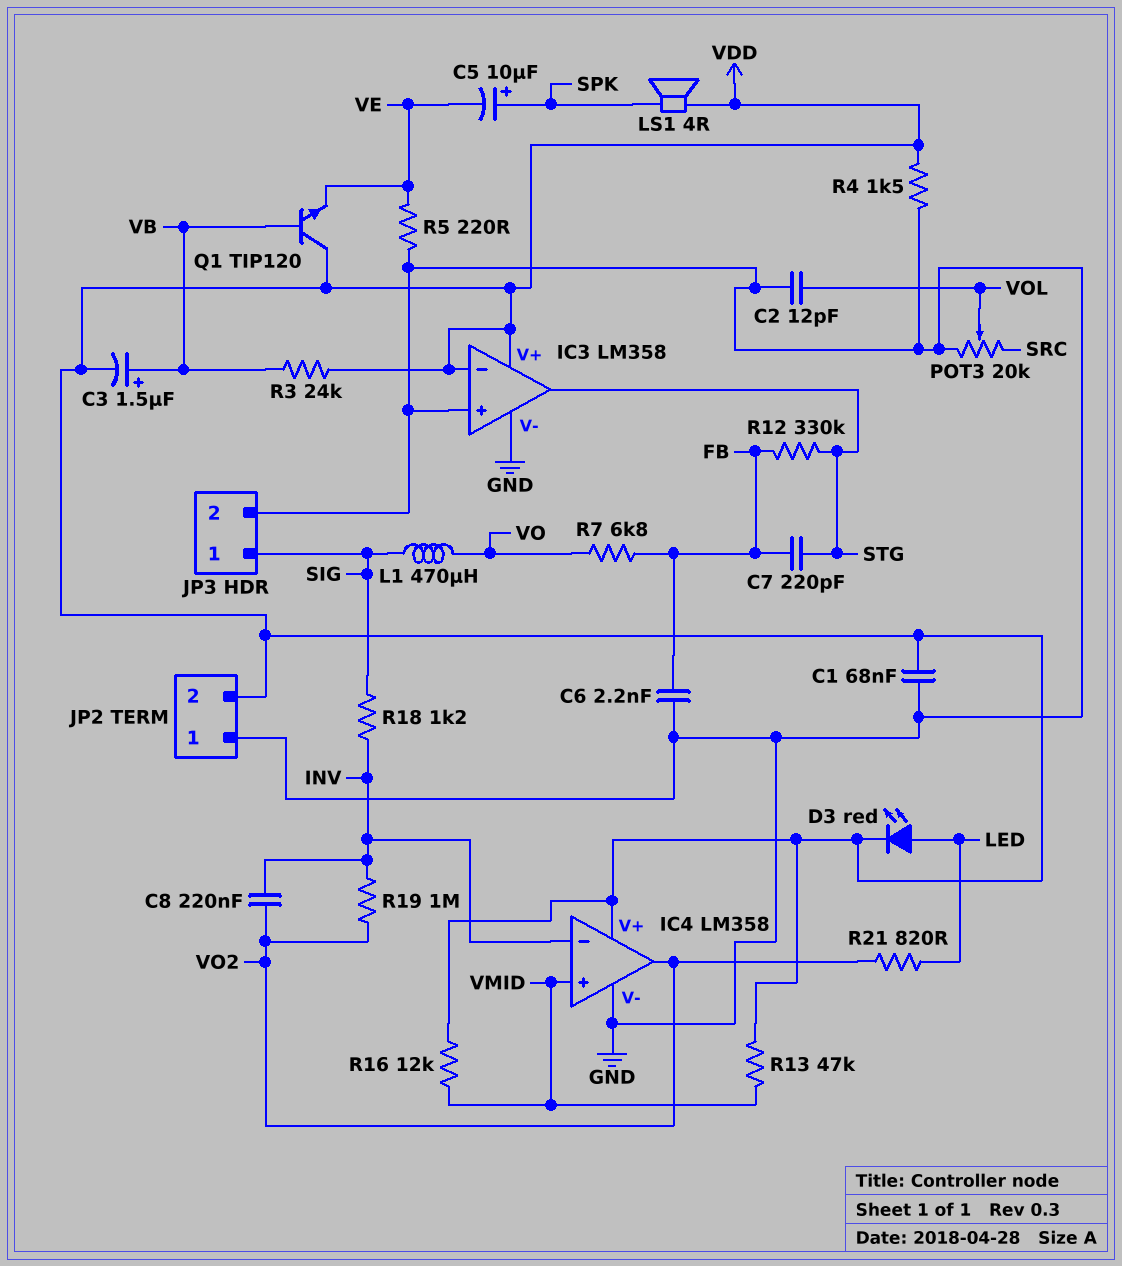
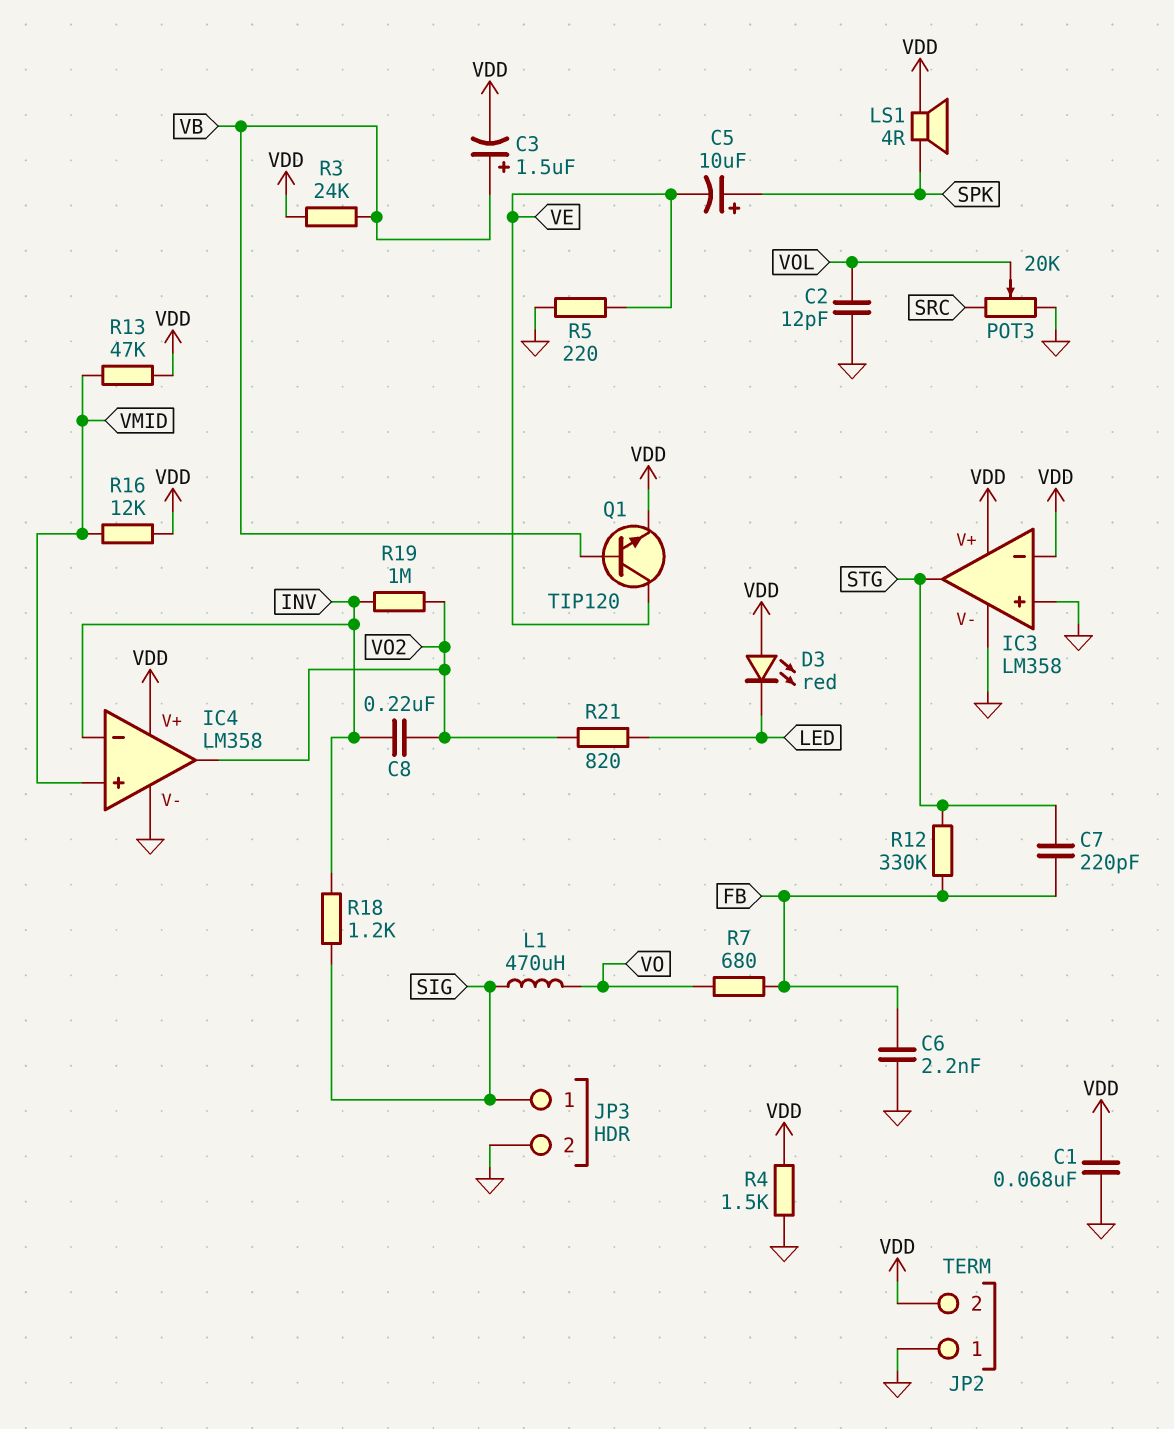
D3: LED red (A LED, K VDD) -> LED red (A VDD, K LED)
Q1: NPN TIP120 (B VB, C VDD, E VE) -> NPN TIP120 (B VB, C VE, E VDD)
R7: 6.8k (FB, VO) -> 680 (FB, VO)

